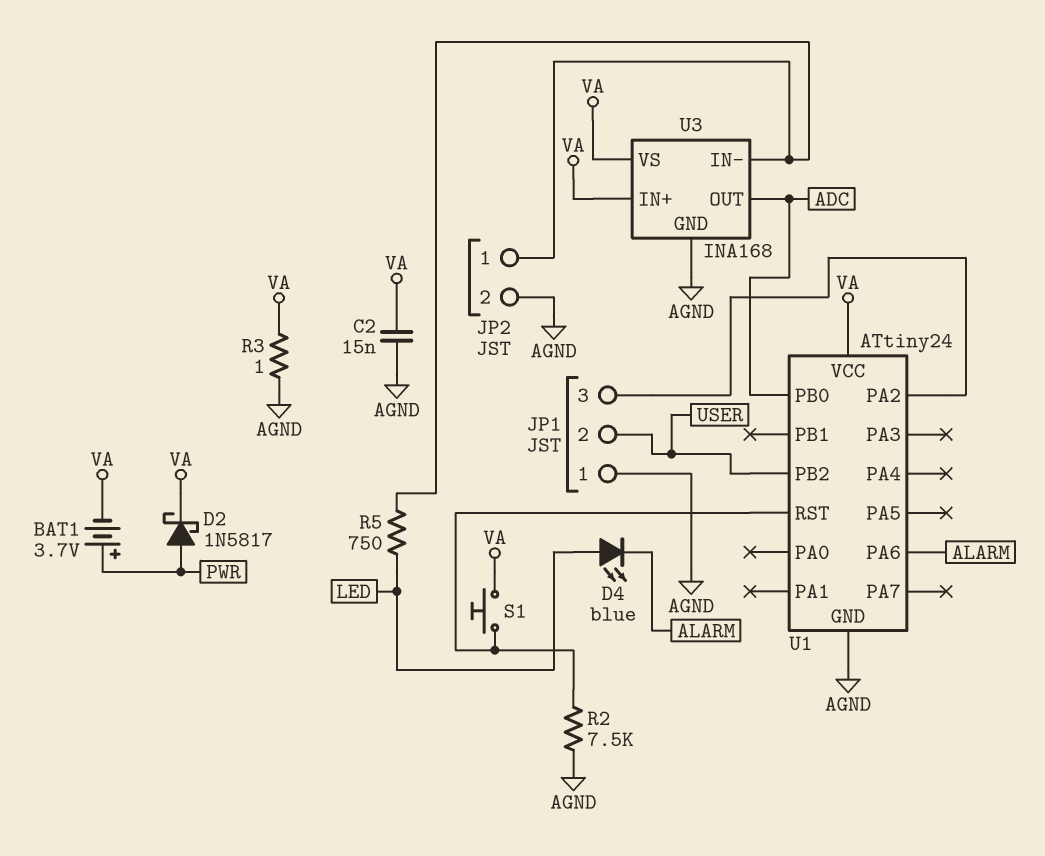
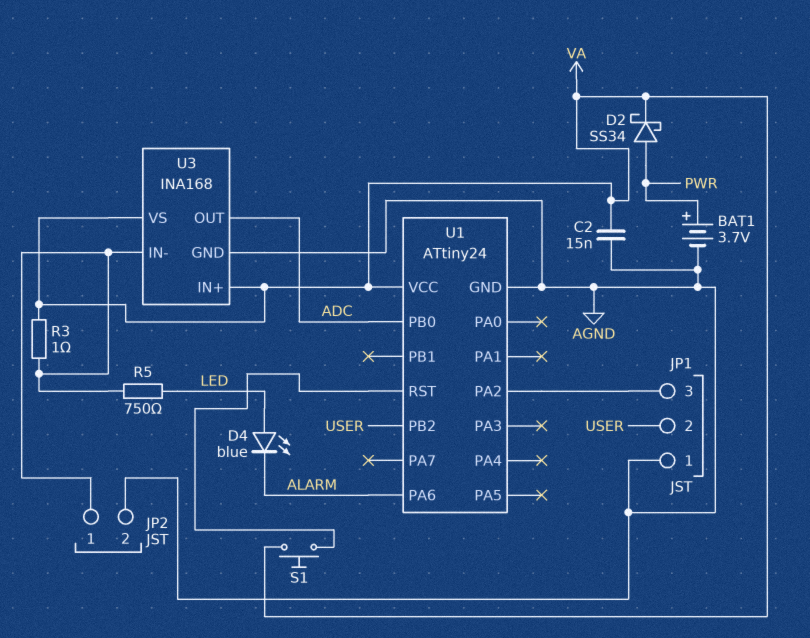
BAT1: 3.7V (plus PWR, minus VA) -> 3.7V (plus PWR, minus AGND)
D2: schottky 1N5817 (A PWR, K VA) -> schottky SS34 (A PWR, K VA)
R2: 7.5k (AGND, U1/RST) -> none
R3: 1 (AGND, VA) -> 1 (JP2/1, VA)

